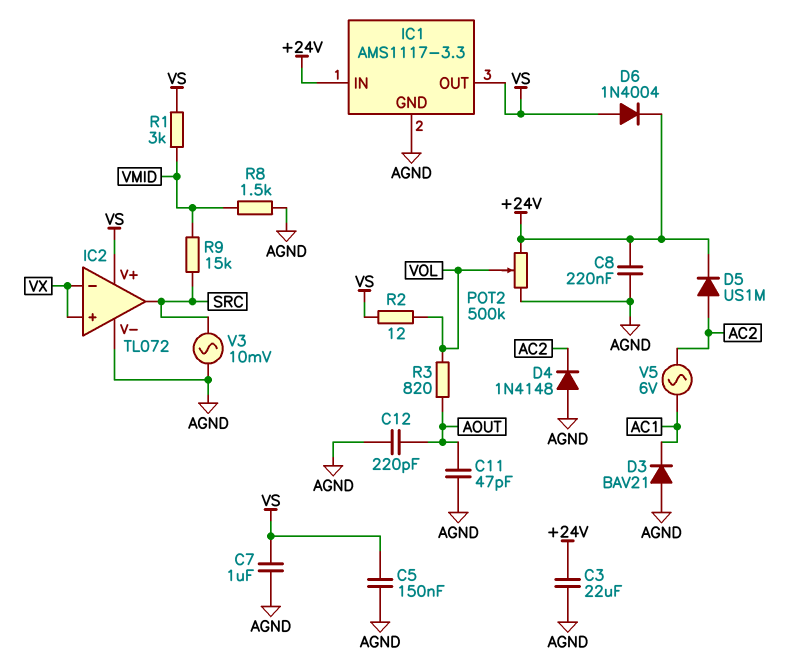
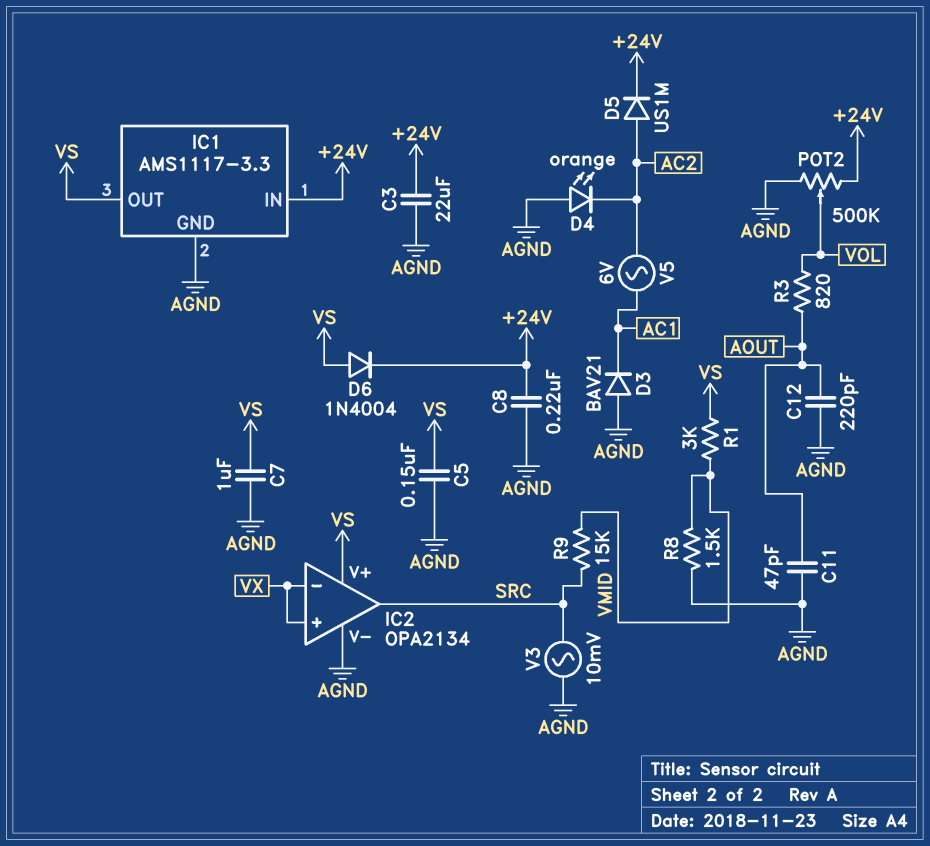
D4: diode 1N4148 (A AGND, K AC2) -> LED orange (A AGND, K AC2)
IC2: TL072 -> OPA2134
R2: 12 (VOL, VS) -> none

